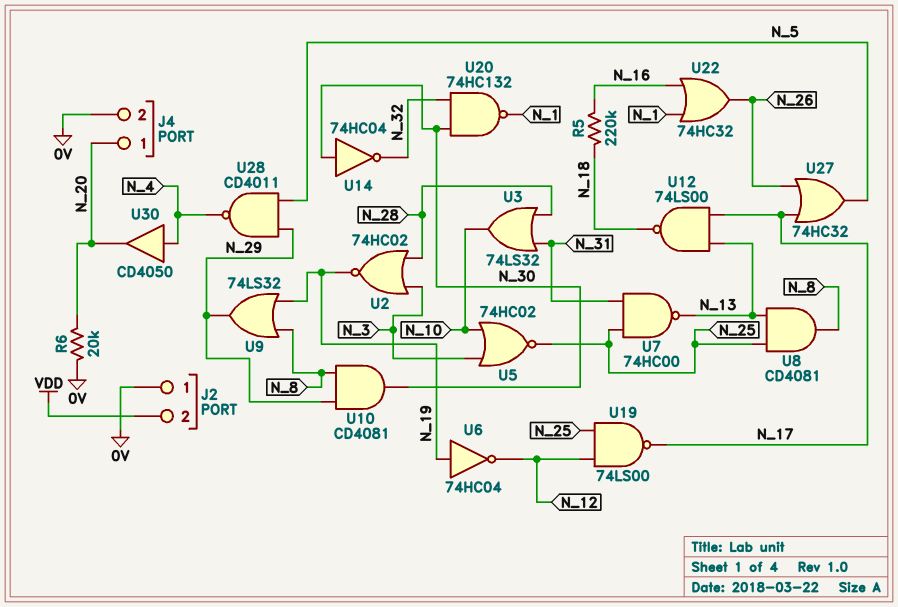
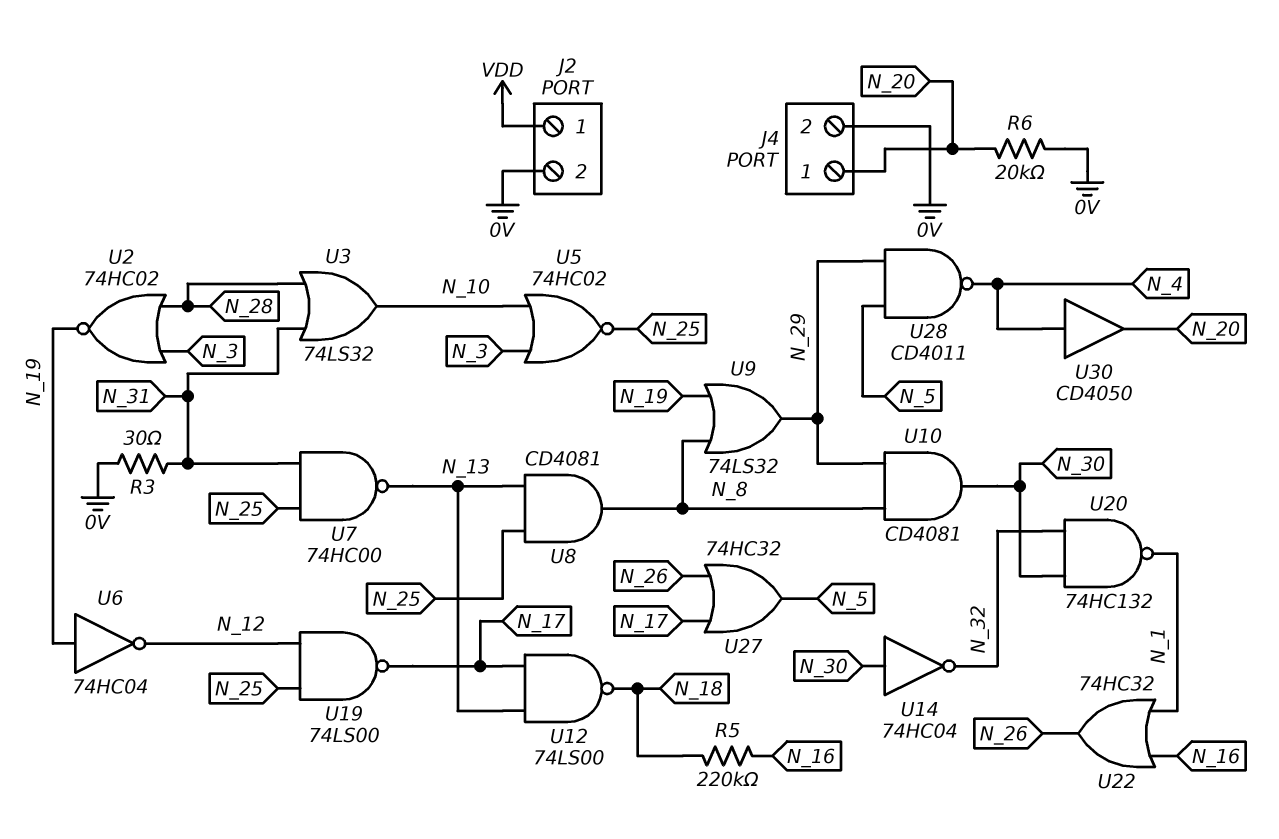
J2 pin 1: 0V -> VDD
J2 pin 2: VDD -> 0V
R3: none -> 30 (0V, N_31)

